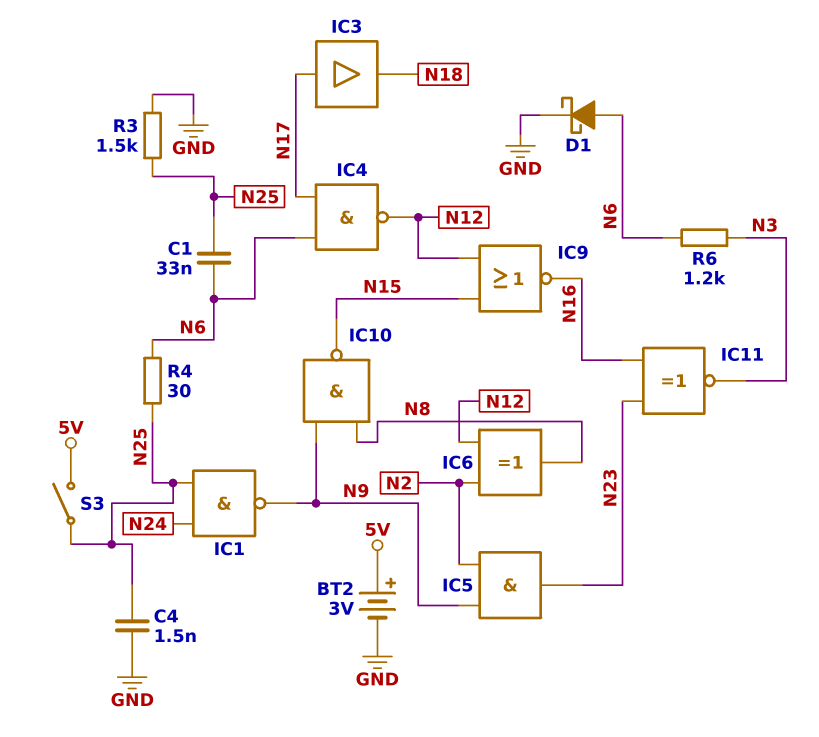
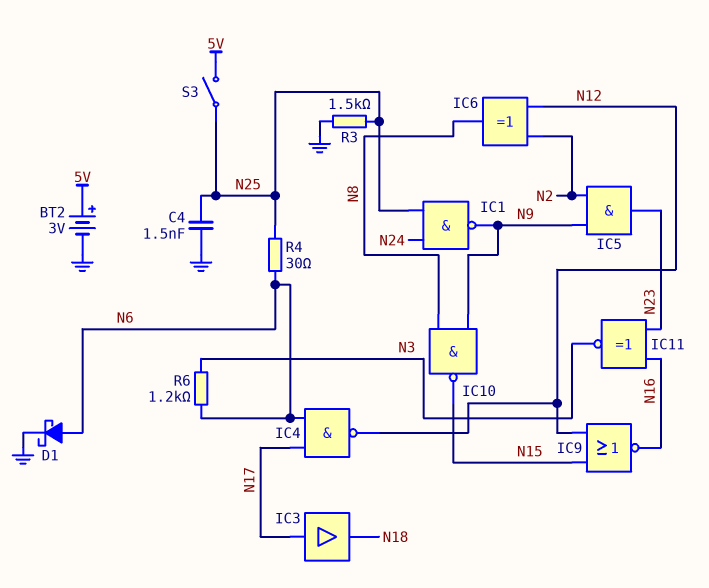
C1: 33nF (N6, N25) -> none

